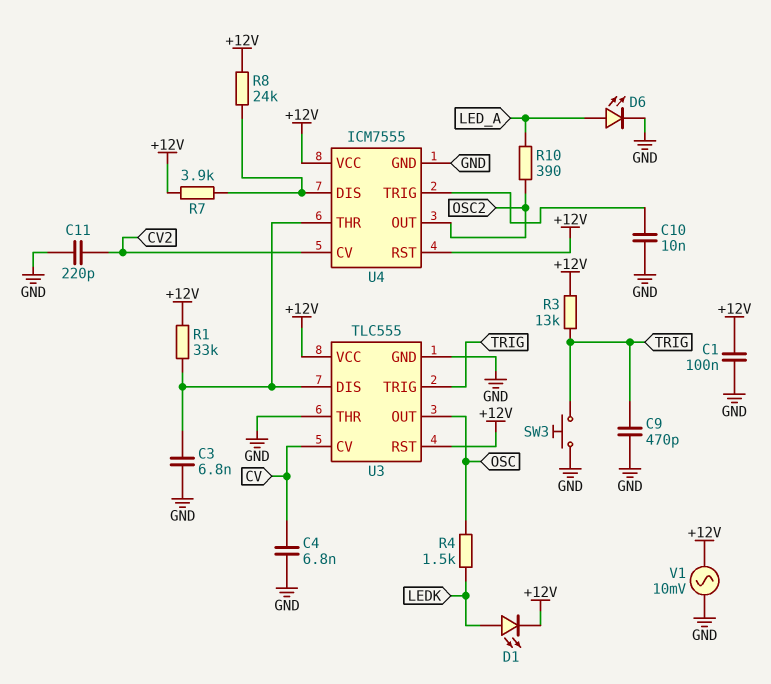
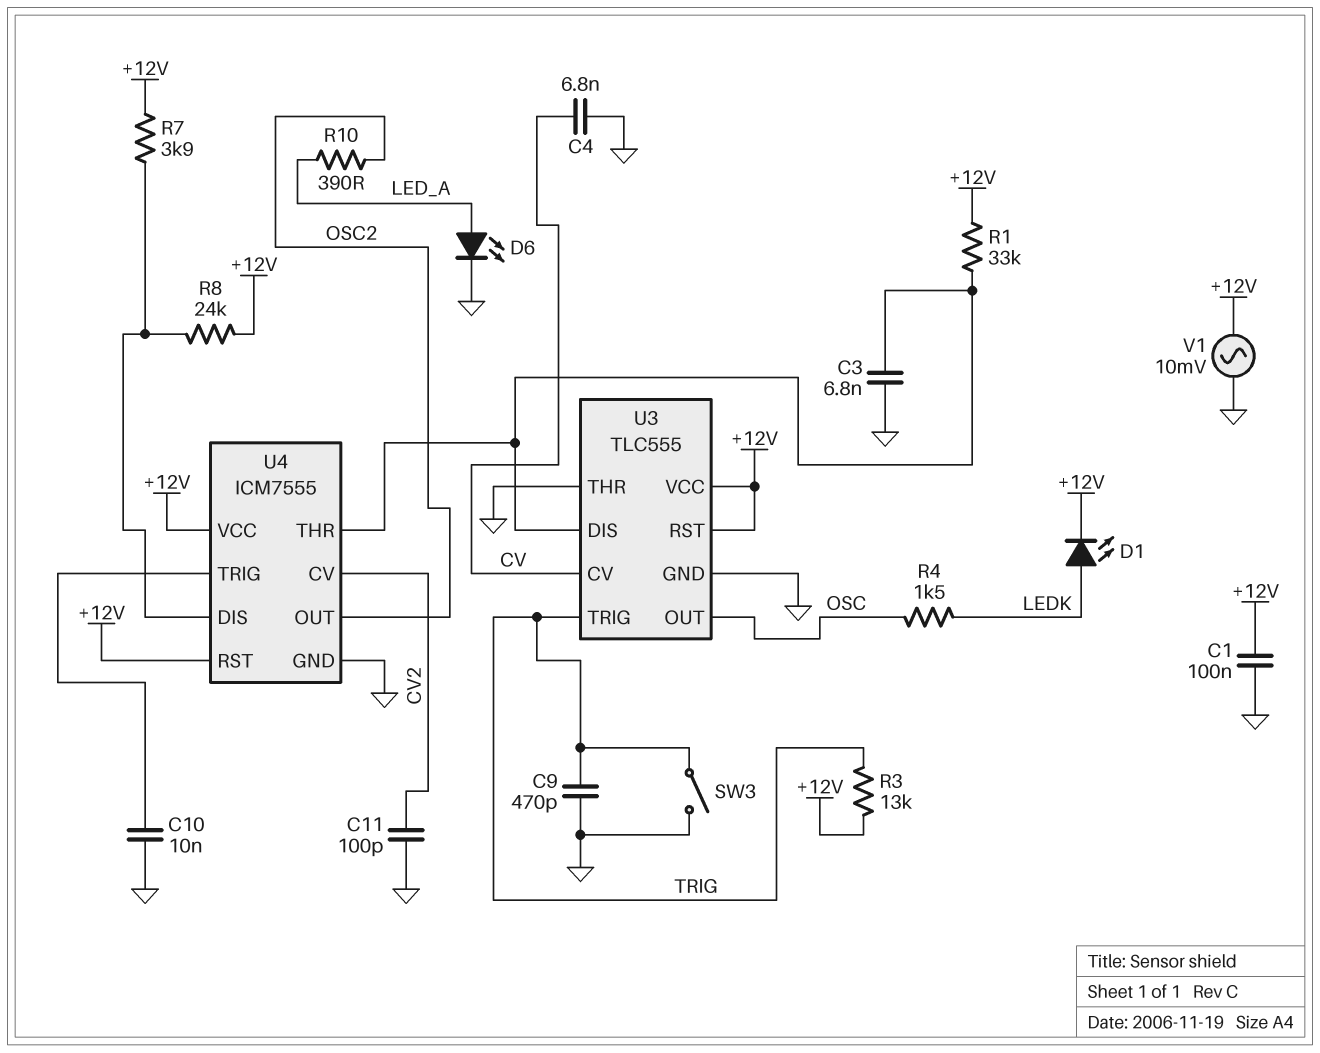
C11: 220pF (CV2, GND) -> 100pF (CV2, GND)
SW3: button (GND, TRIG) -> switch (GND, TRIG)

